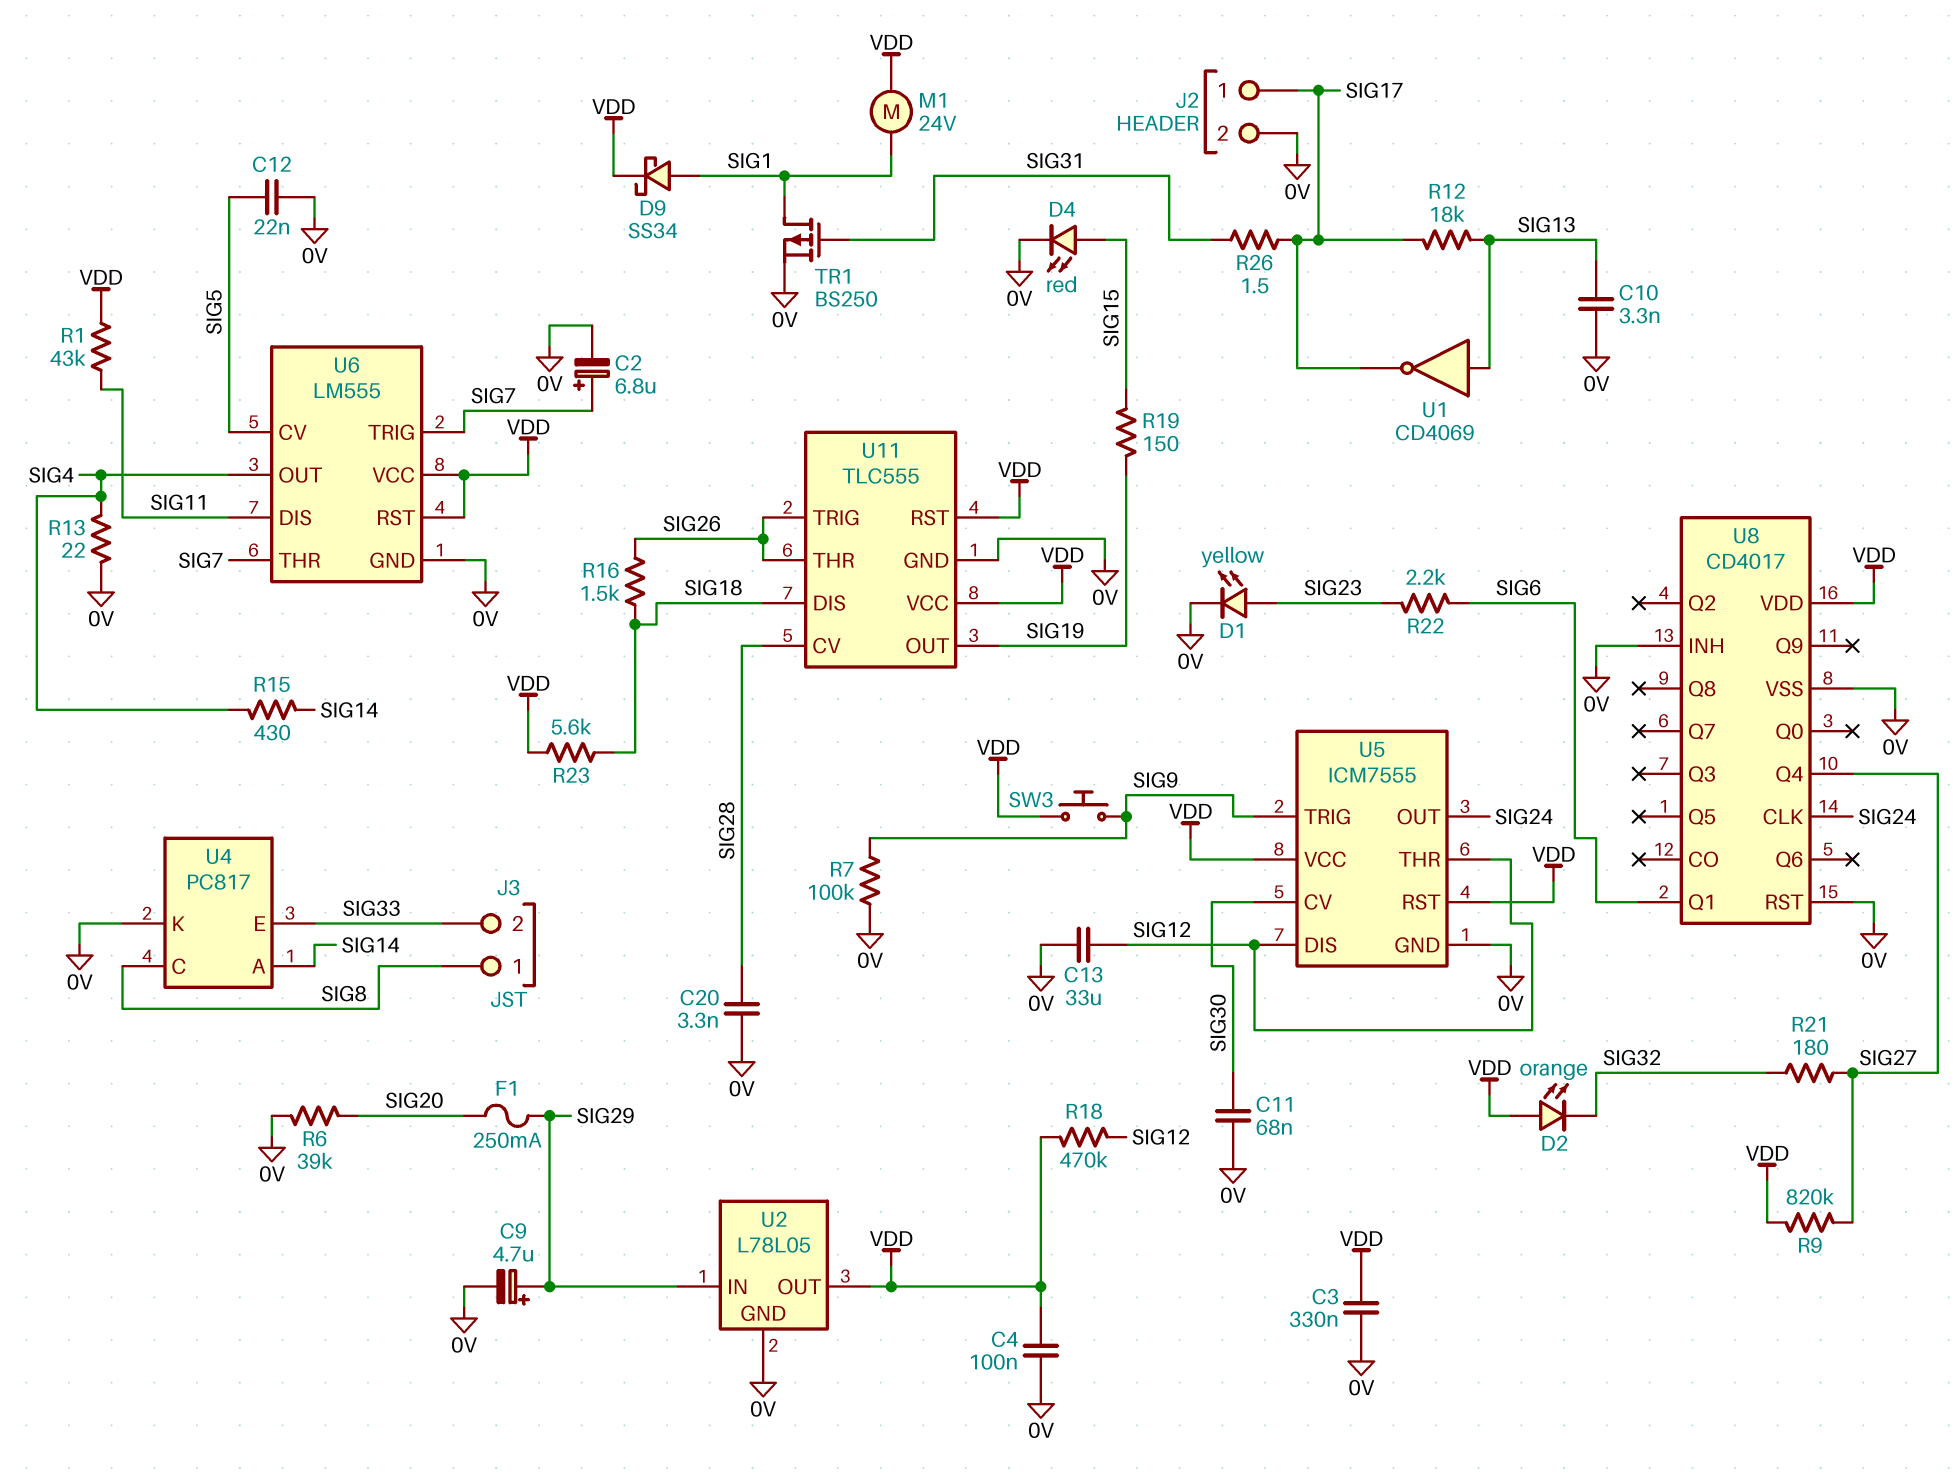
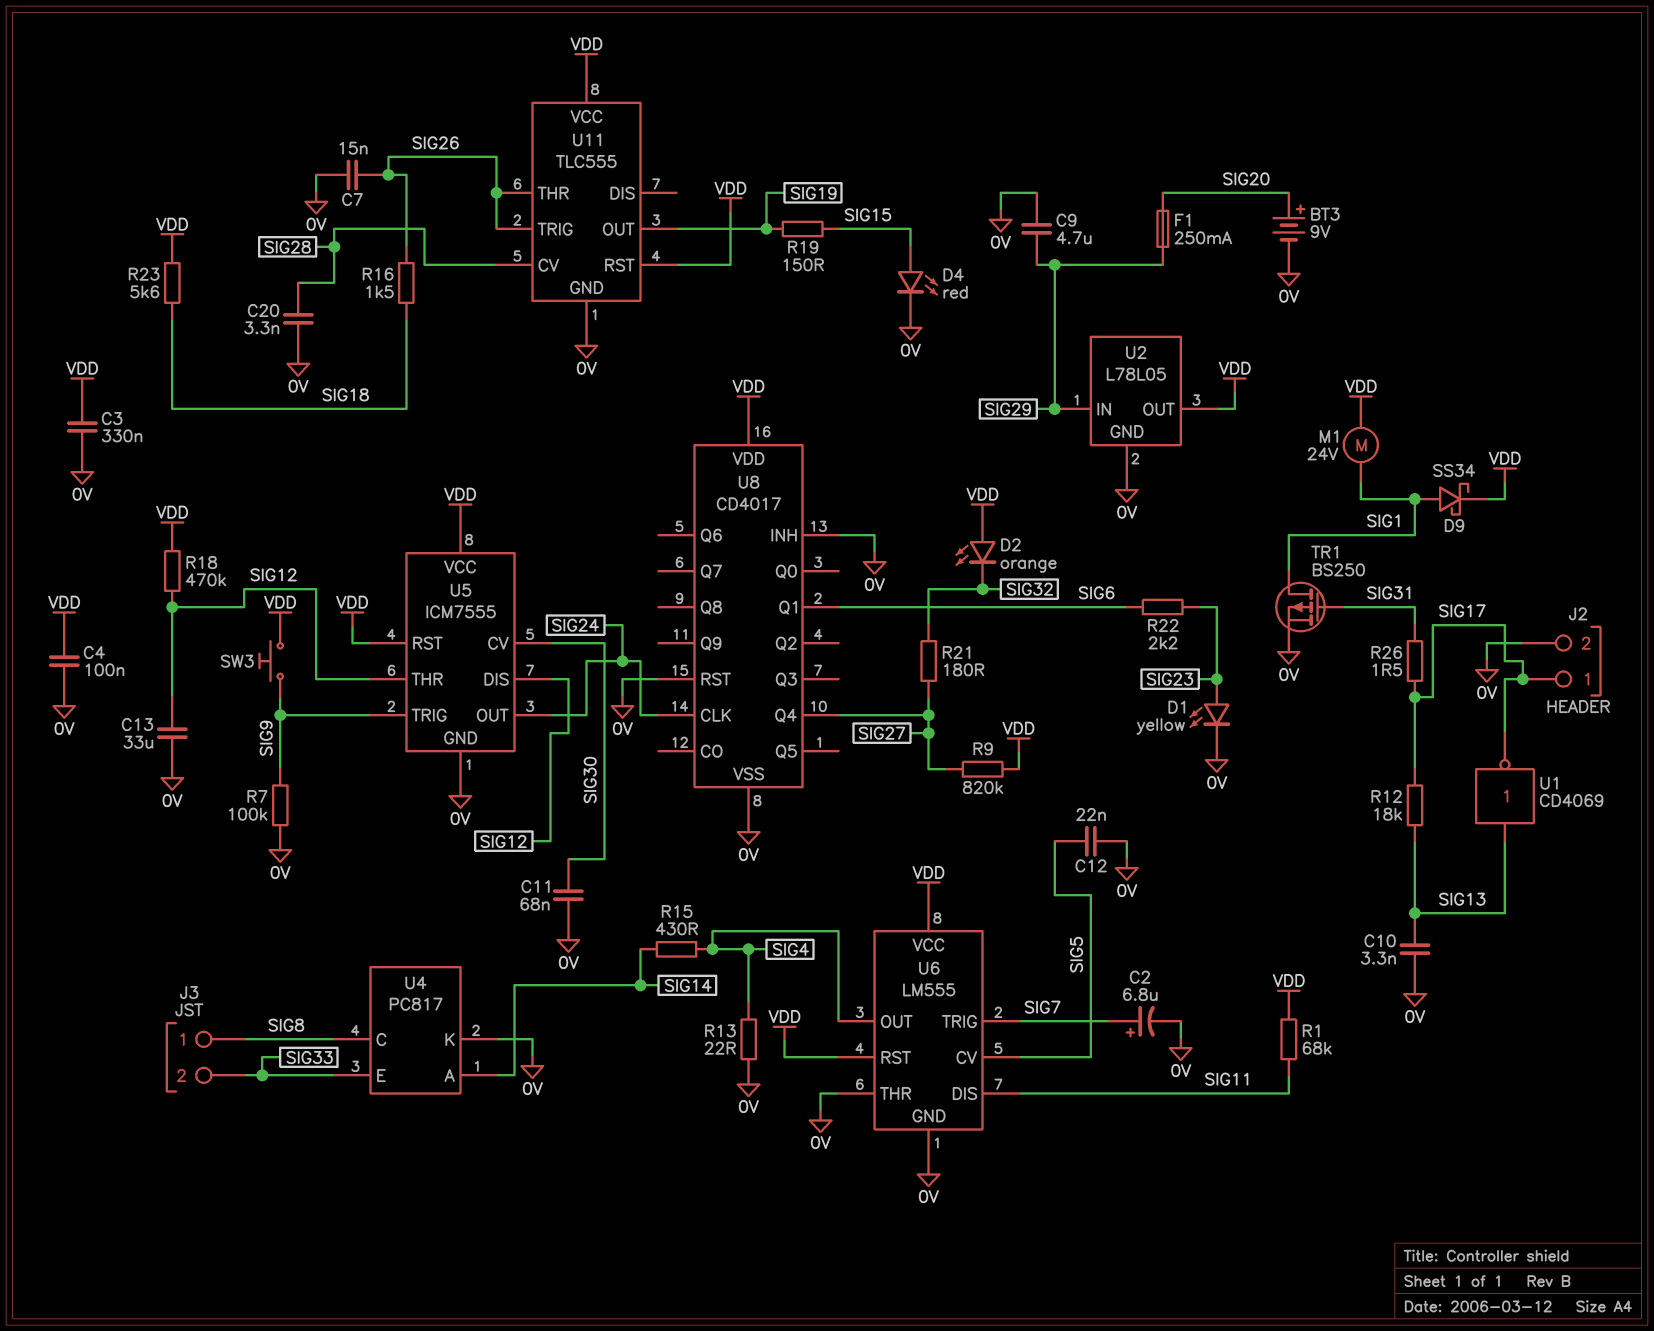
BT3: none -> 9V (plus SIG20, minus 0V)
C7: none -> 15nF (0V, SIG26)
C9: 4.7uF (plus SIG29, minus 0V) -> 4.7uF (0V, SIG29)
R1: 43k (SIG11, VDD) -> 68k (SIG11, VDD)
R6: 39k (0V, SIG20) -> none
U6 pin THR: SIG7 -> 0V
U11 pin DIS: SIG18 -> none

